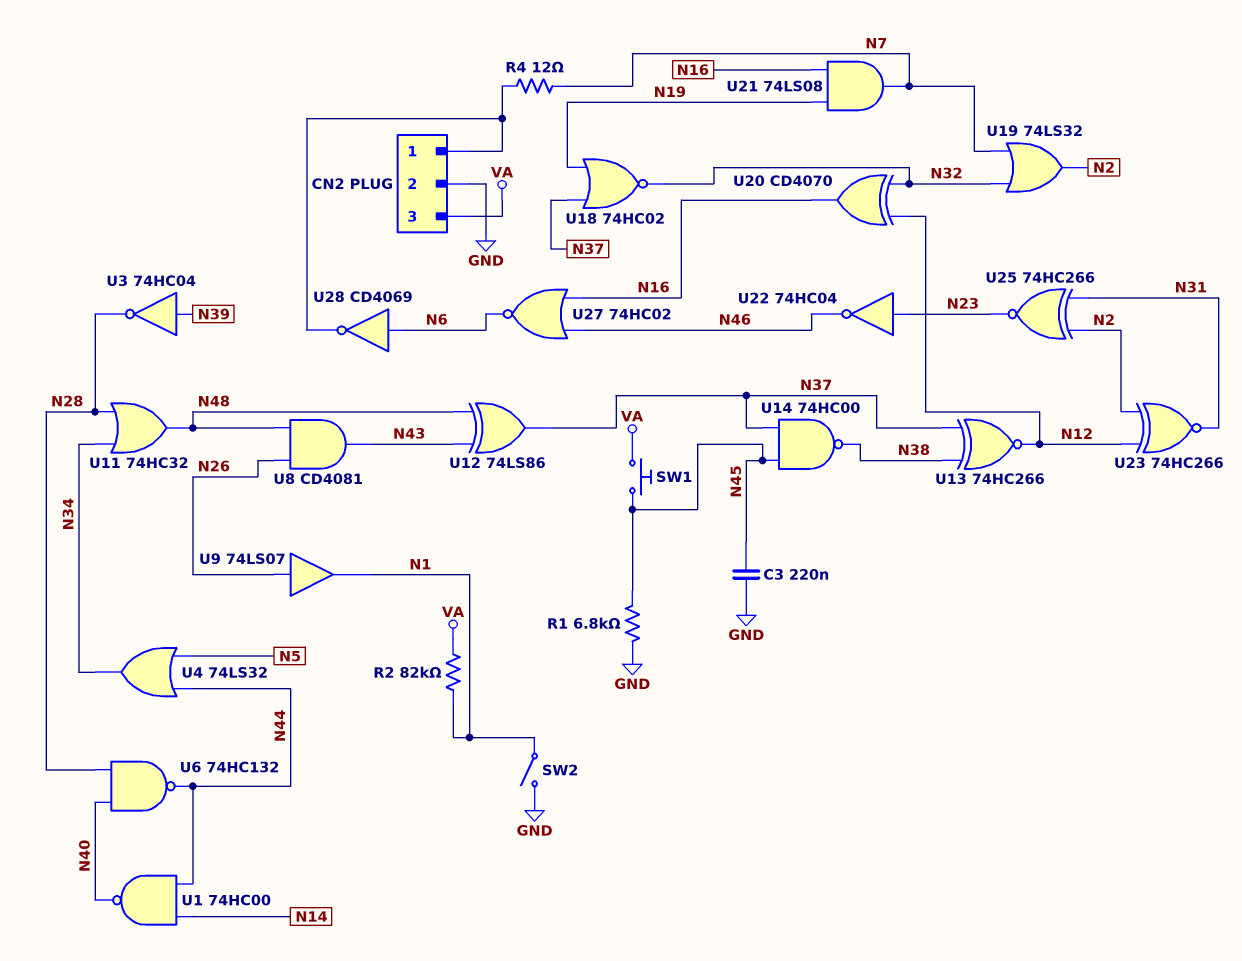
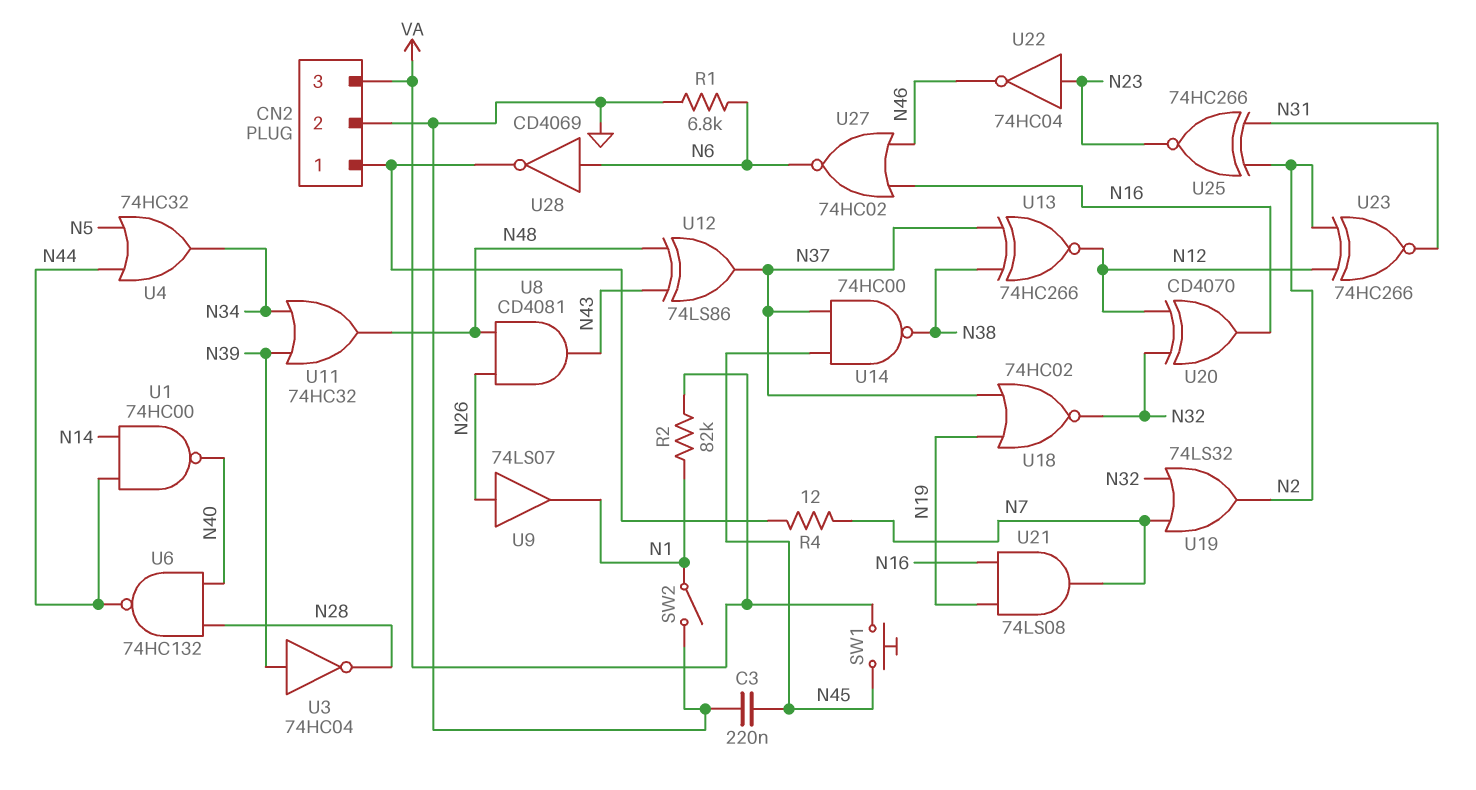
R1: 6.8k (GND, N45) -> 6.8k (GND, N6)
U4: OR 74LS32 (in N5, in N44, out N34) -> OR 74HC32 (in N5, in N44, out N34)
U11: OR 74HC32 (in N28, in N34, out N48) -> OR 74HC32 (in N34, in N39, out N48)

